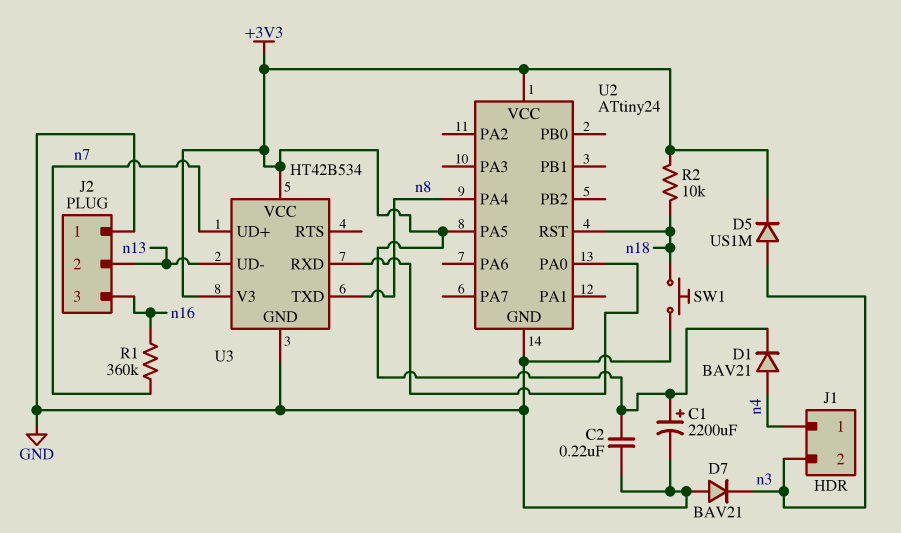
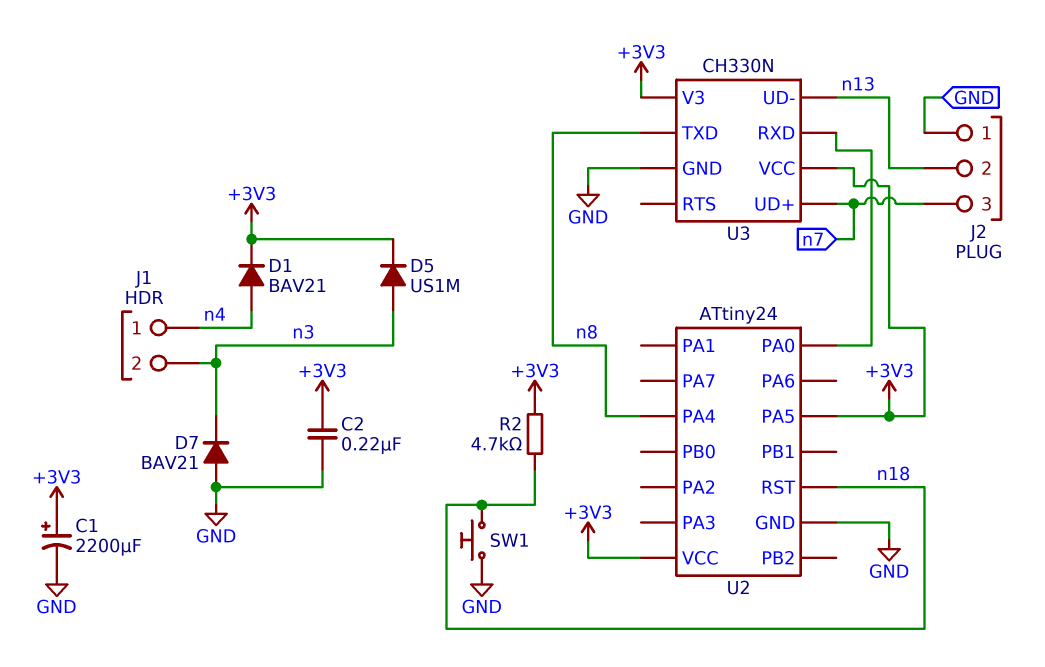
J2 pin 3: n16 -> n7
R1: 360k (n7, n16) -> none
R2: 10k (+3V3, n18) -> 4.7k (+3V3, n18)
U3: HT42B534 -> CH330N

